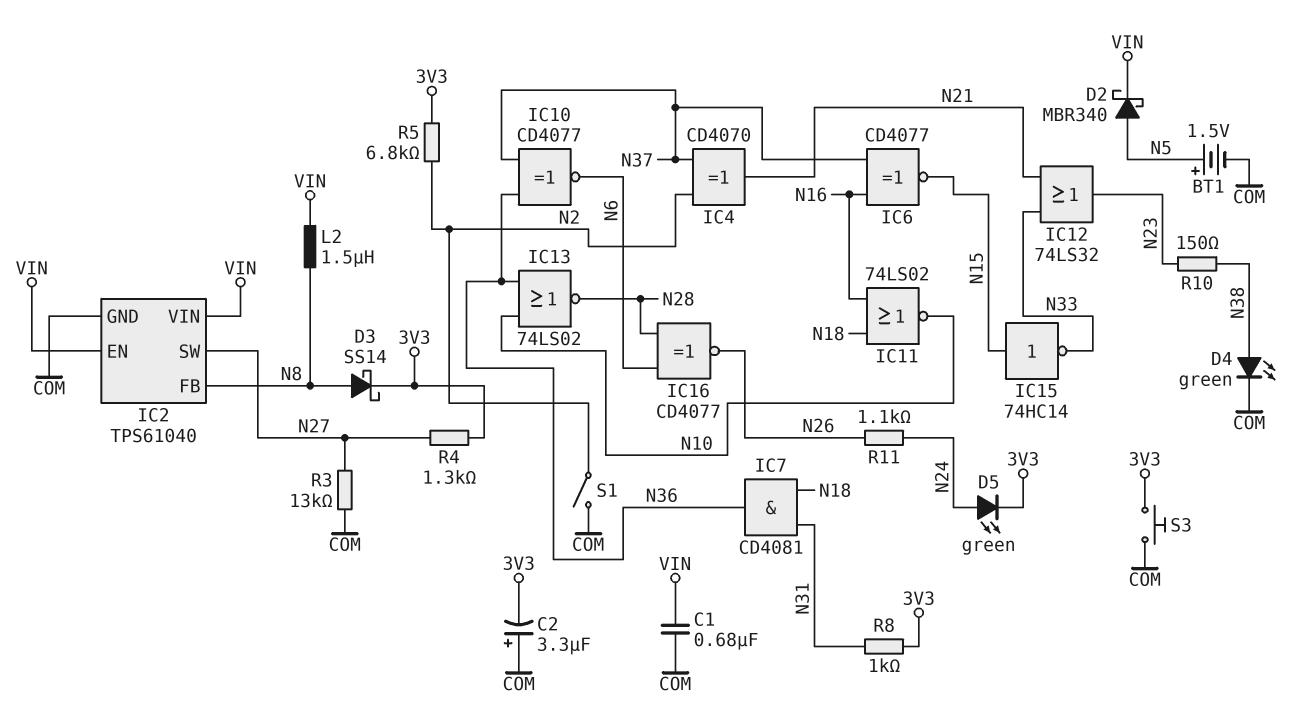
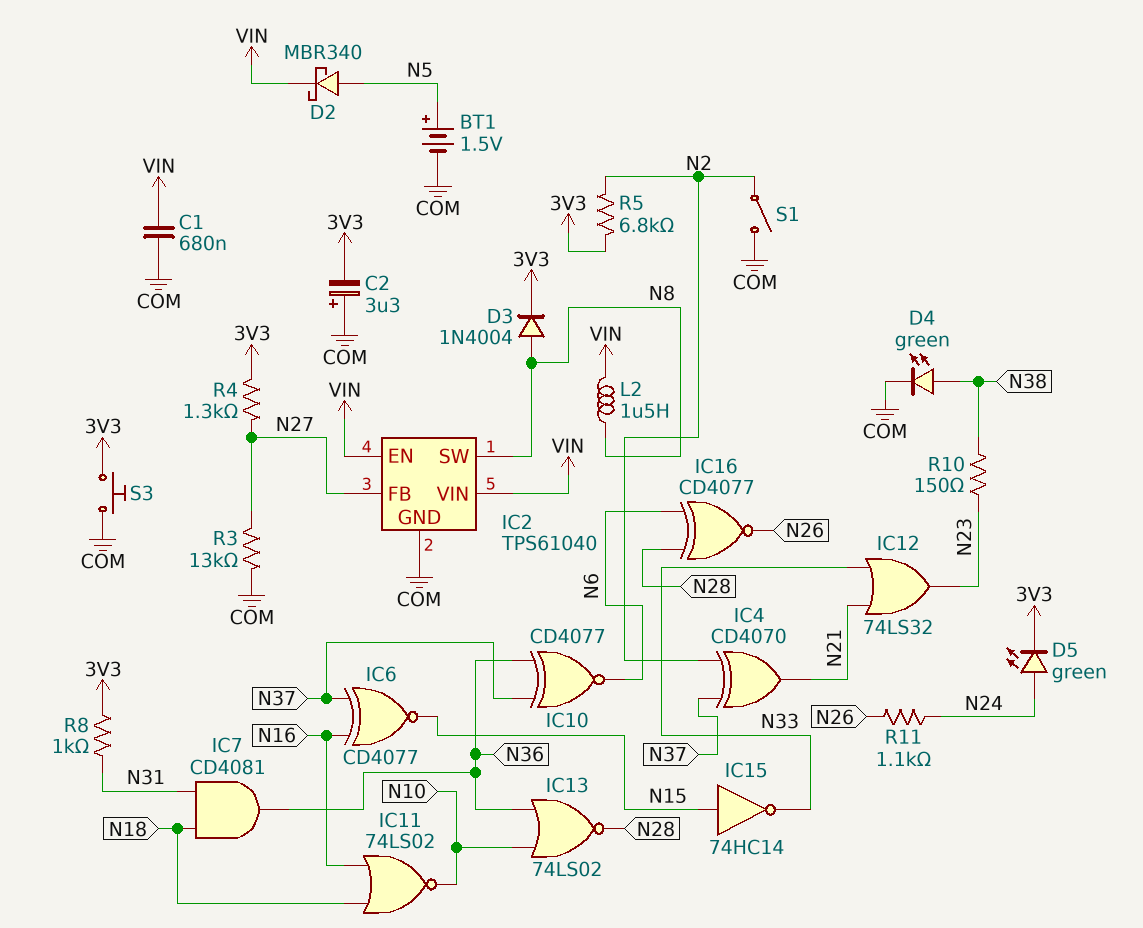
D3: schottky SS14 (A N8, K 3V3) -> diode 1N4004 (A N8, K 3V3)
IC2 pin FB: N8 -> N27
IC2 pin SW: N27 -> N8

